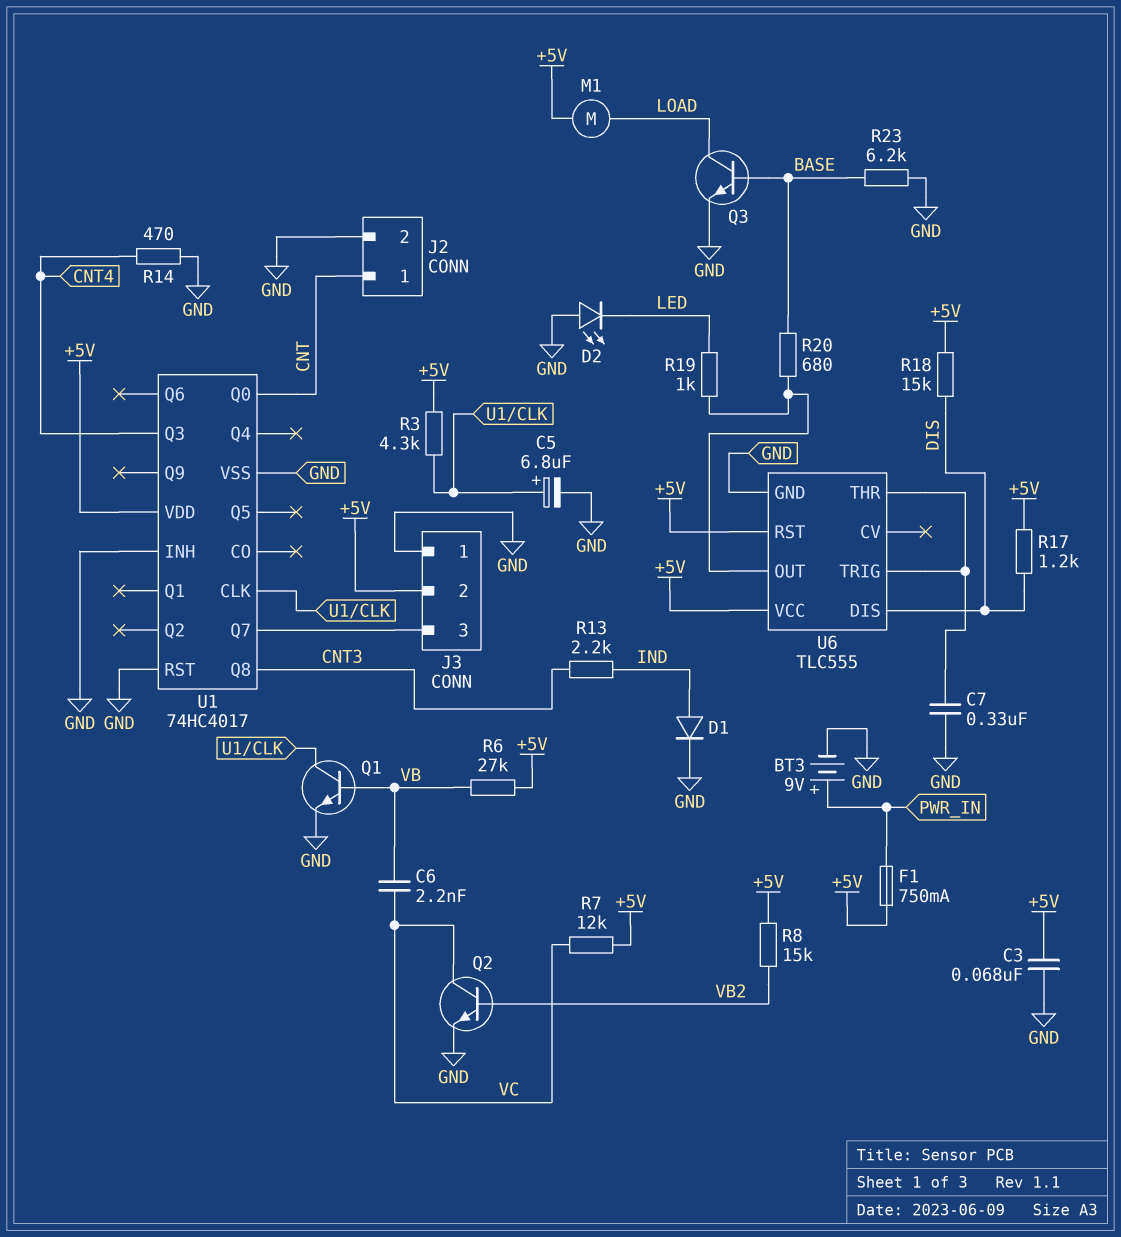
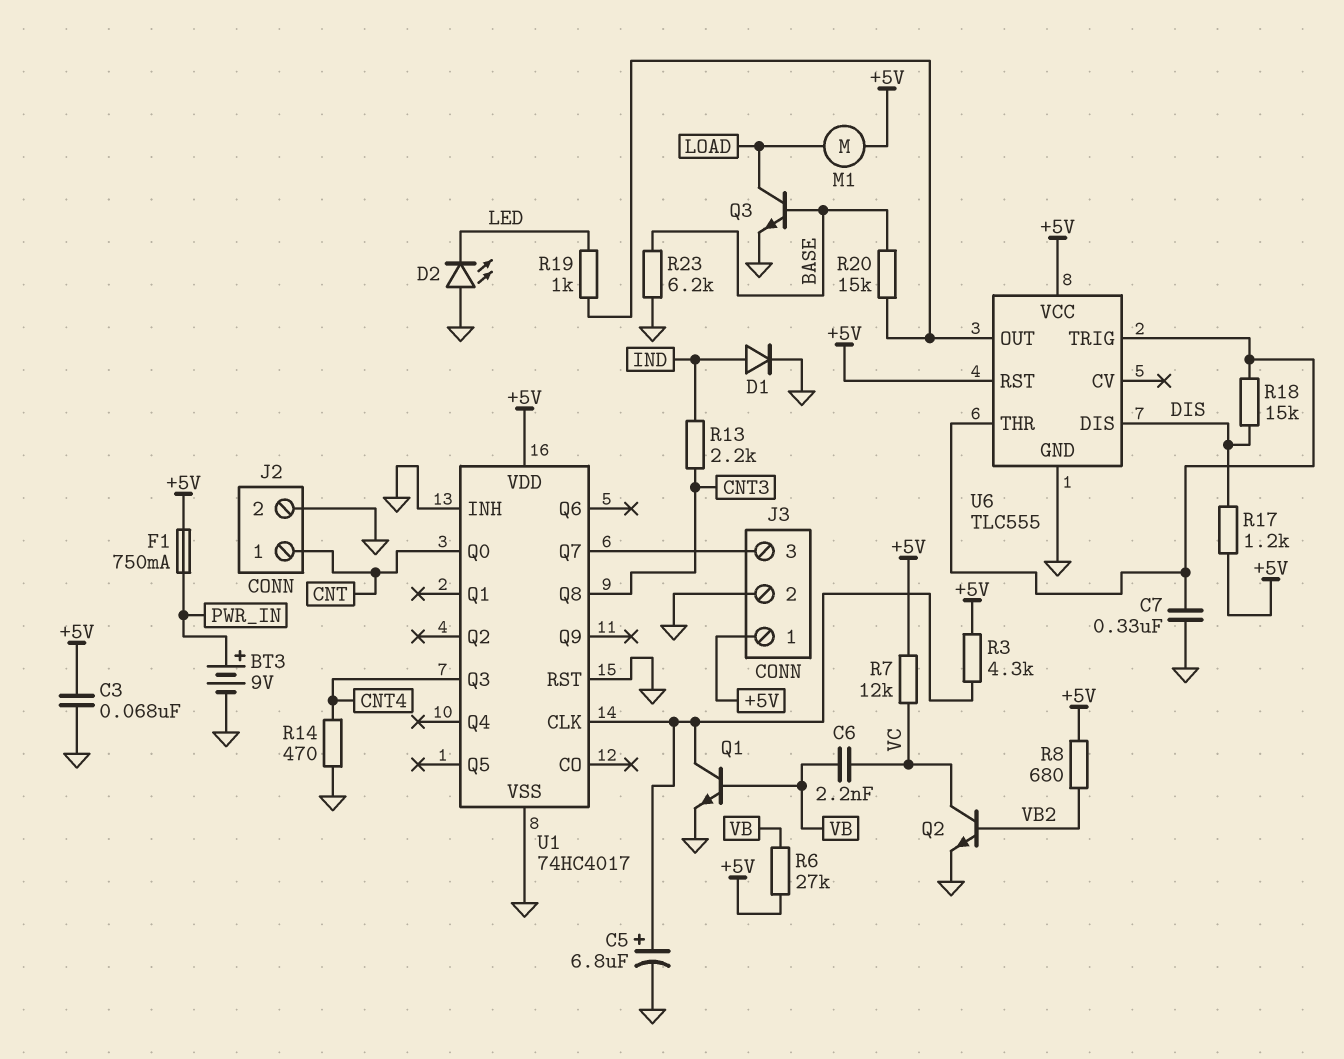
J3 pin 1: GND -> +5V
J3 pin 2: +5V -> GND
R8: 15k (+5V, VB2) -> 680 (+5V, VB2)
R18: 15k (+5V, DIS) -> 15k (DIS, U6/THR)
R20: 680 (BASE, U6/OUT) -> 15k (BASE, U6/OUT)

